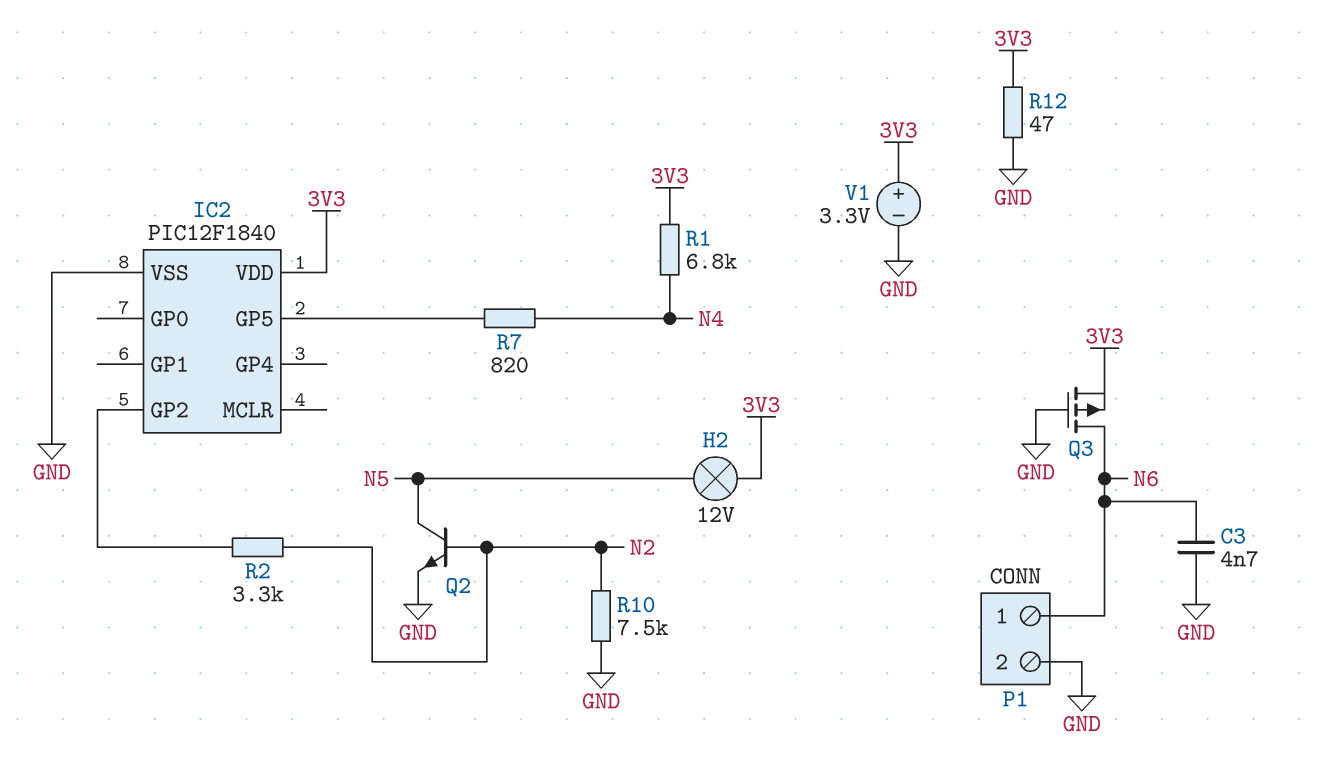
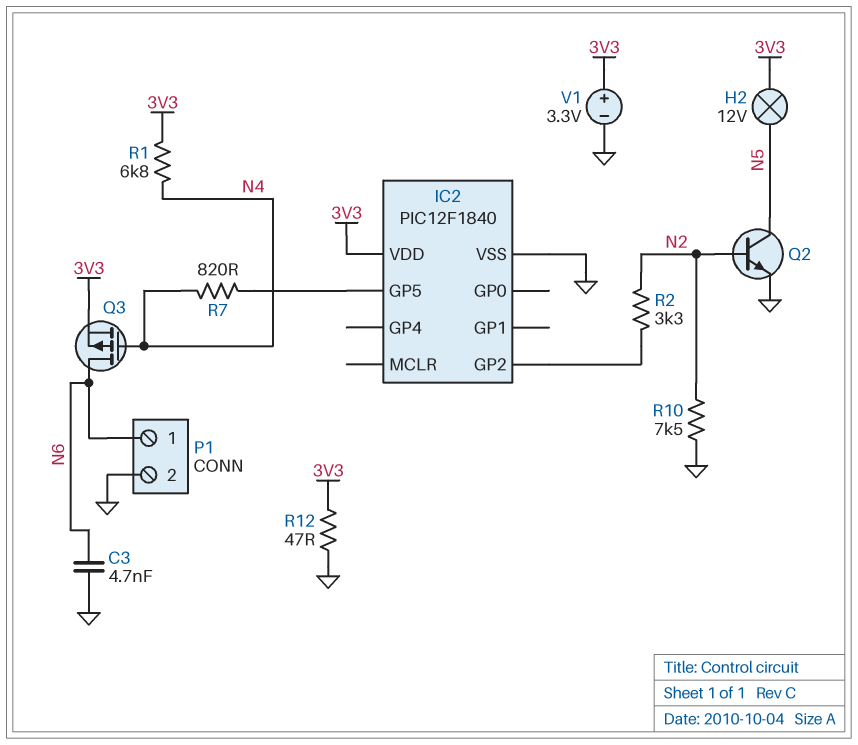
Q3: PMOS (G GND, D N6, S 3V3) -> PMOS (G N4, D N6, S 3V3)

